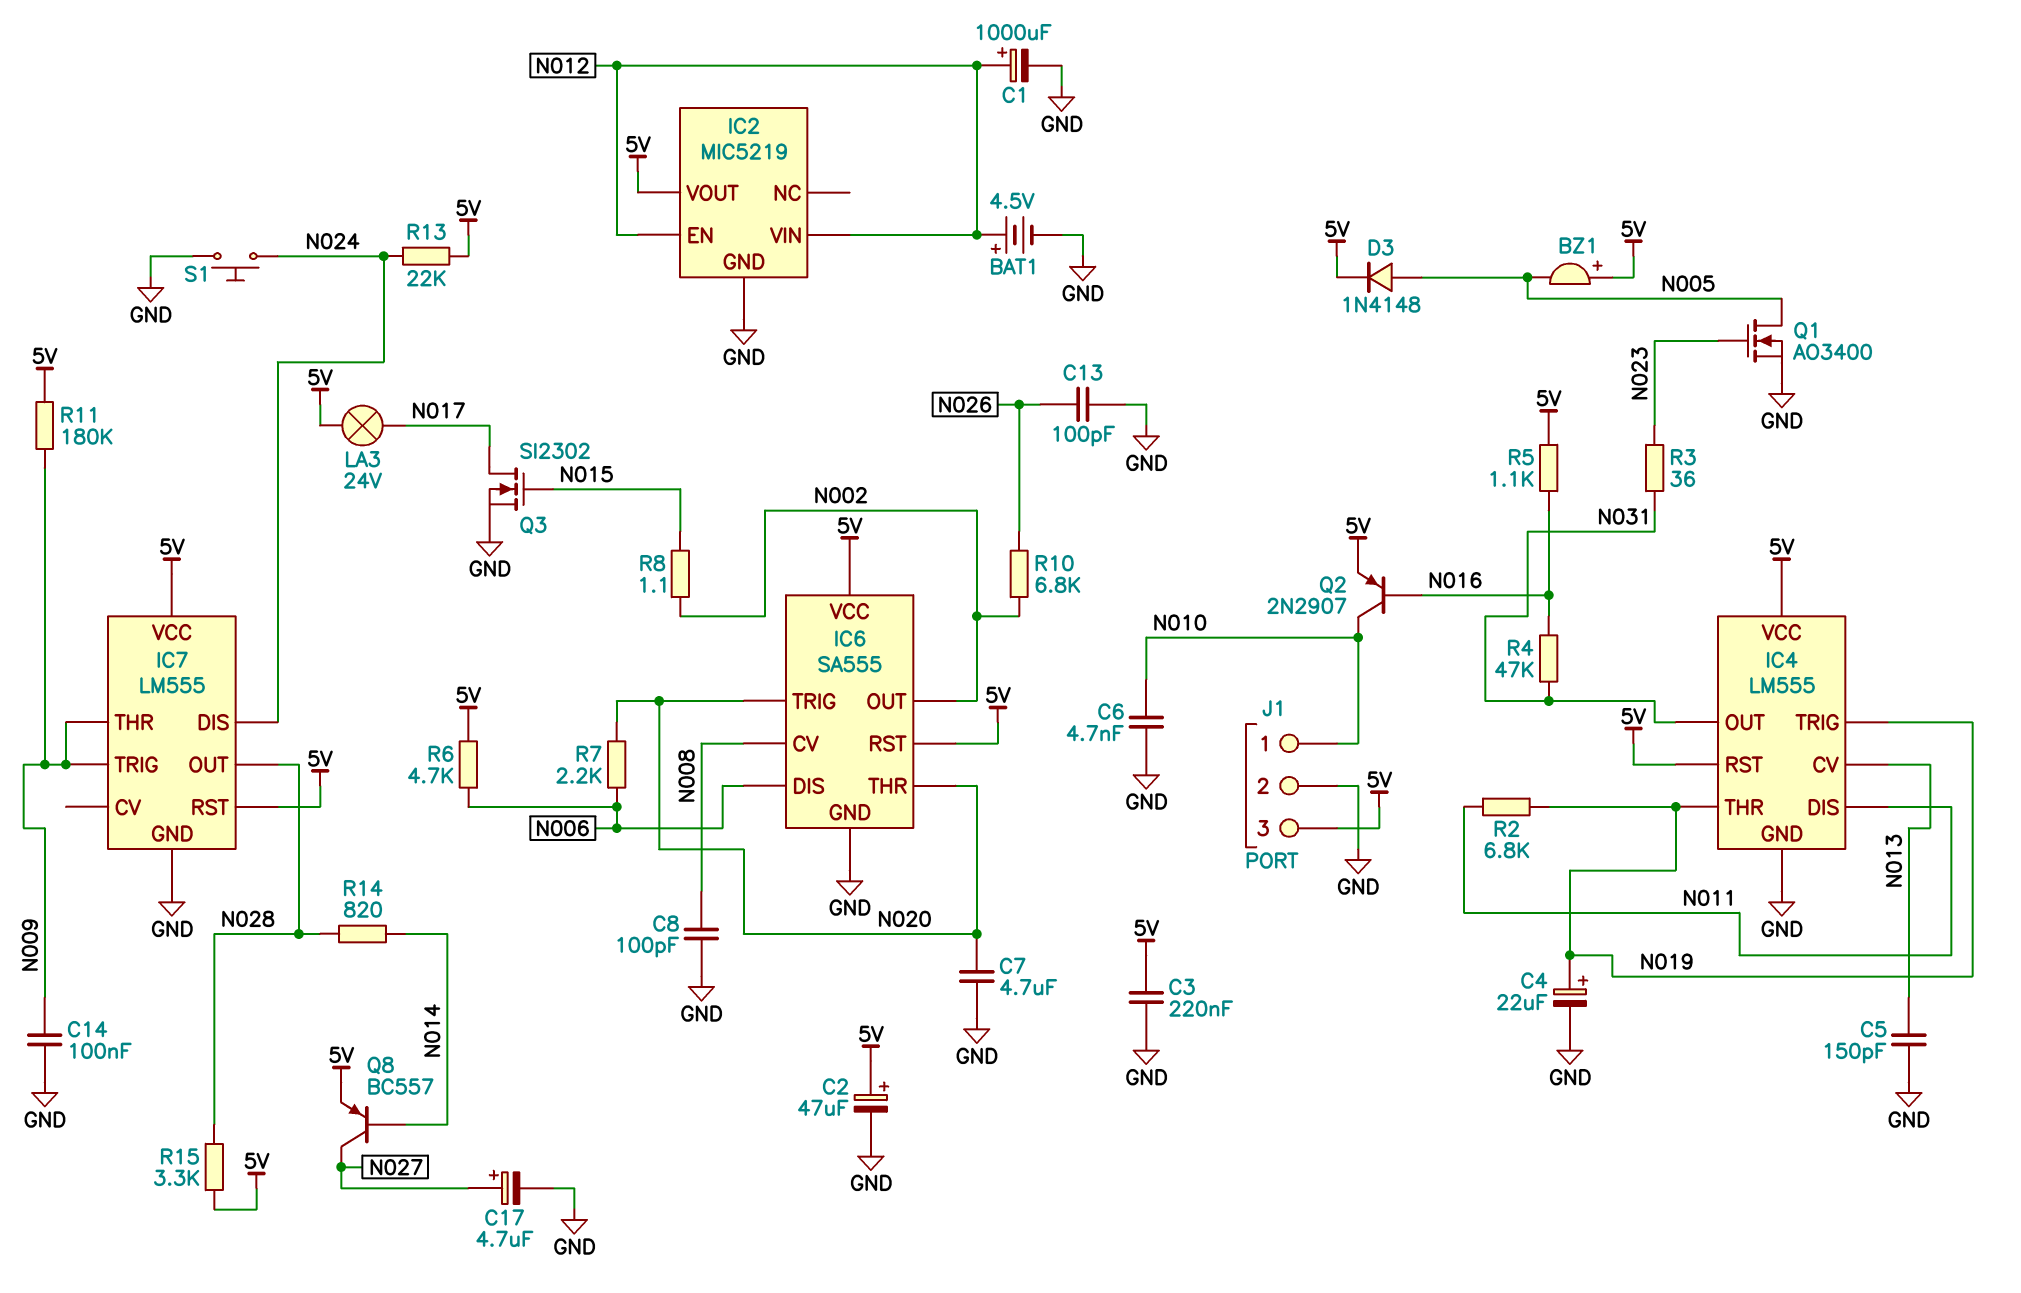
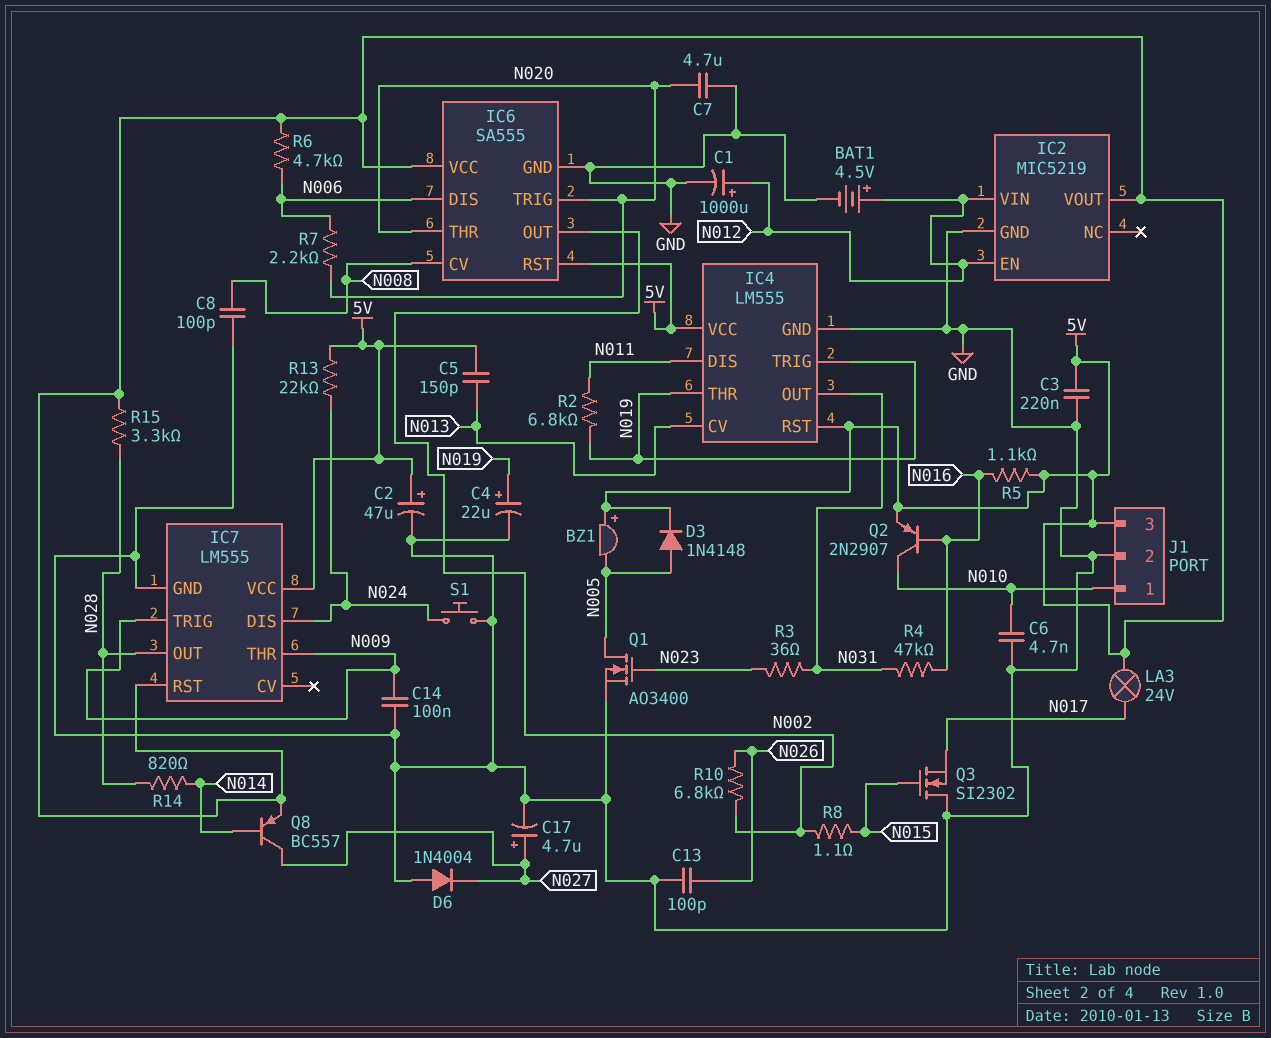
C5: 150pF (GND, N013) -> 150pF (5V, N013)
D6: none -> diode 1N4004 (A GND, K N027)
Q3: NMOS SI2302 (G N015, D N017, S GND) -> NMOS SI2302 (G N015, D GND, S N017)
R11: 180k (5V, N009) -> none

